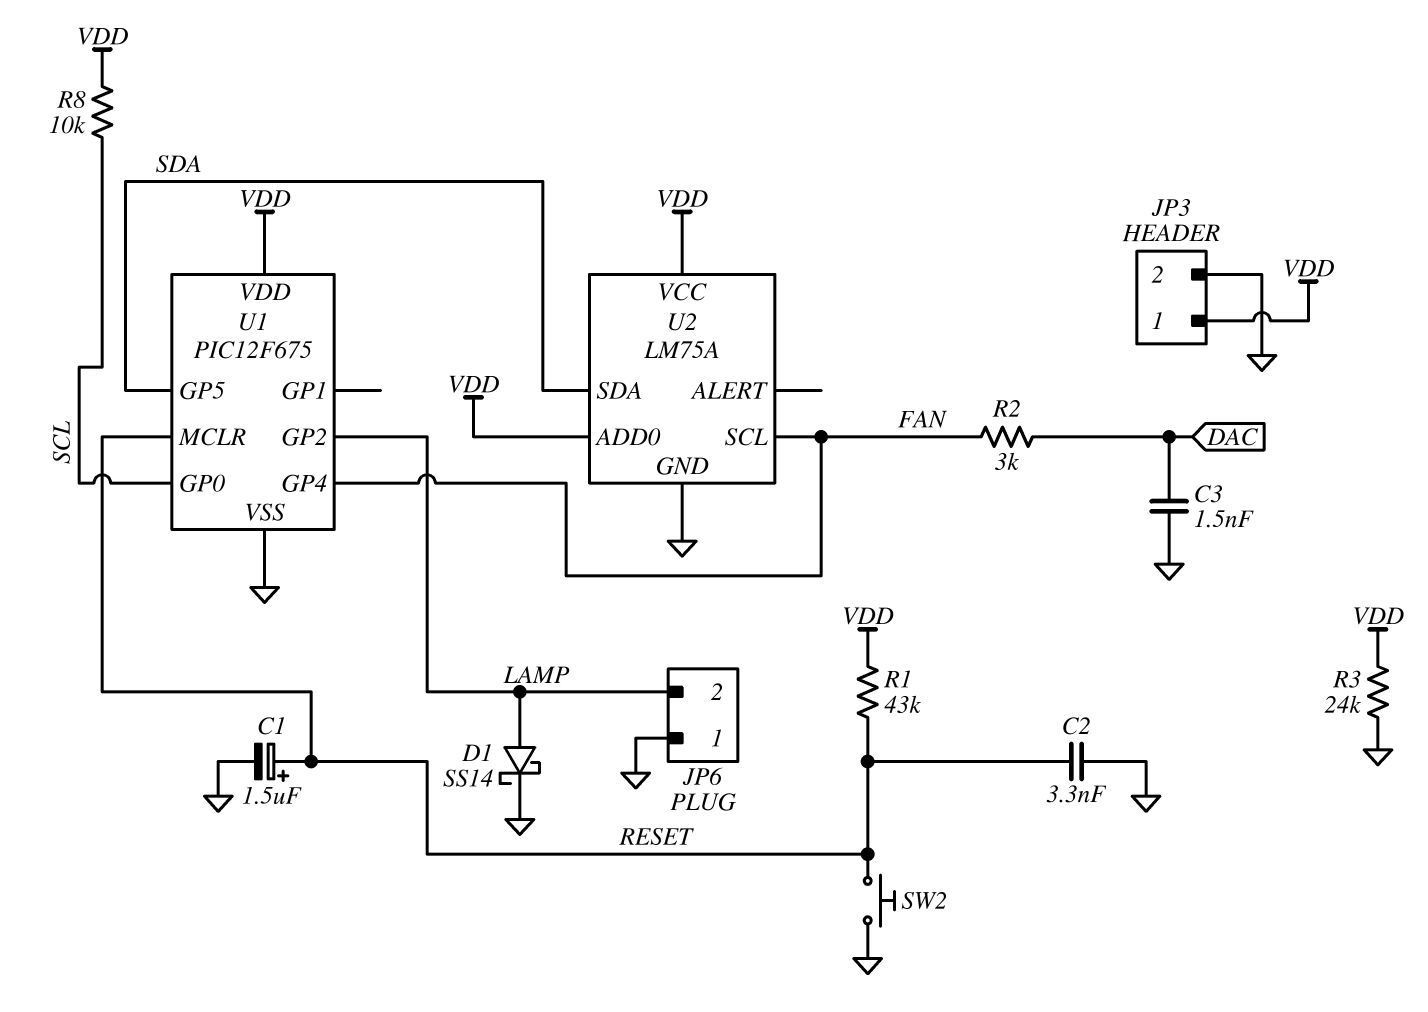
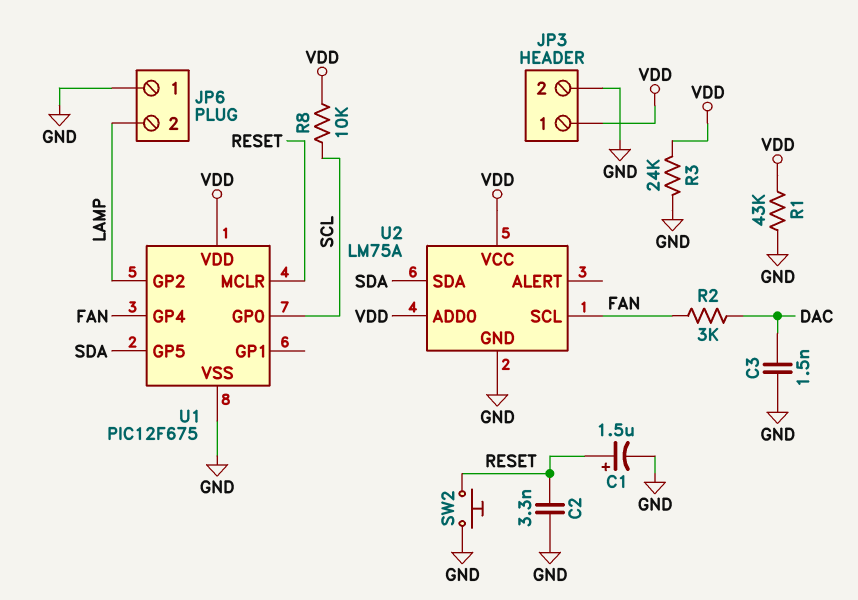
D1: schottky SS14 (A LAMP, K GND) -> none
R1: 43k (RESET, VDD) -> 43k (GND, VDD)

